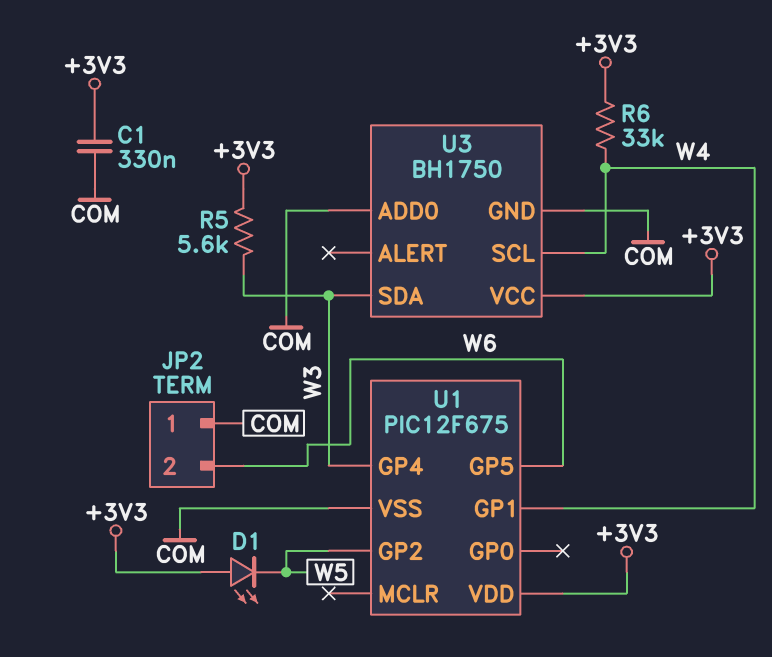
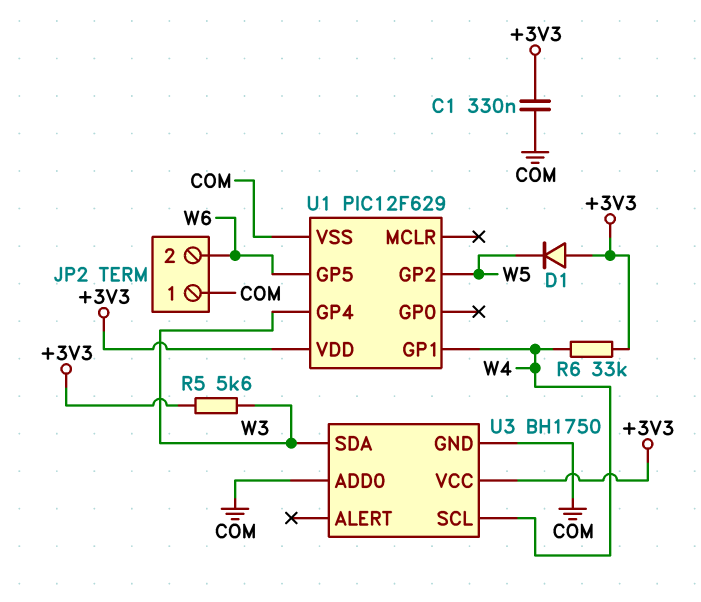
D1: LED (A +3V3, K W5) -> diode (A +3V3, K W5)
U1: PIC12F675 -> PIC12F629

